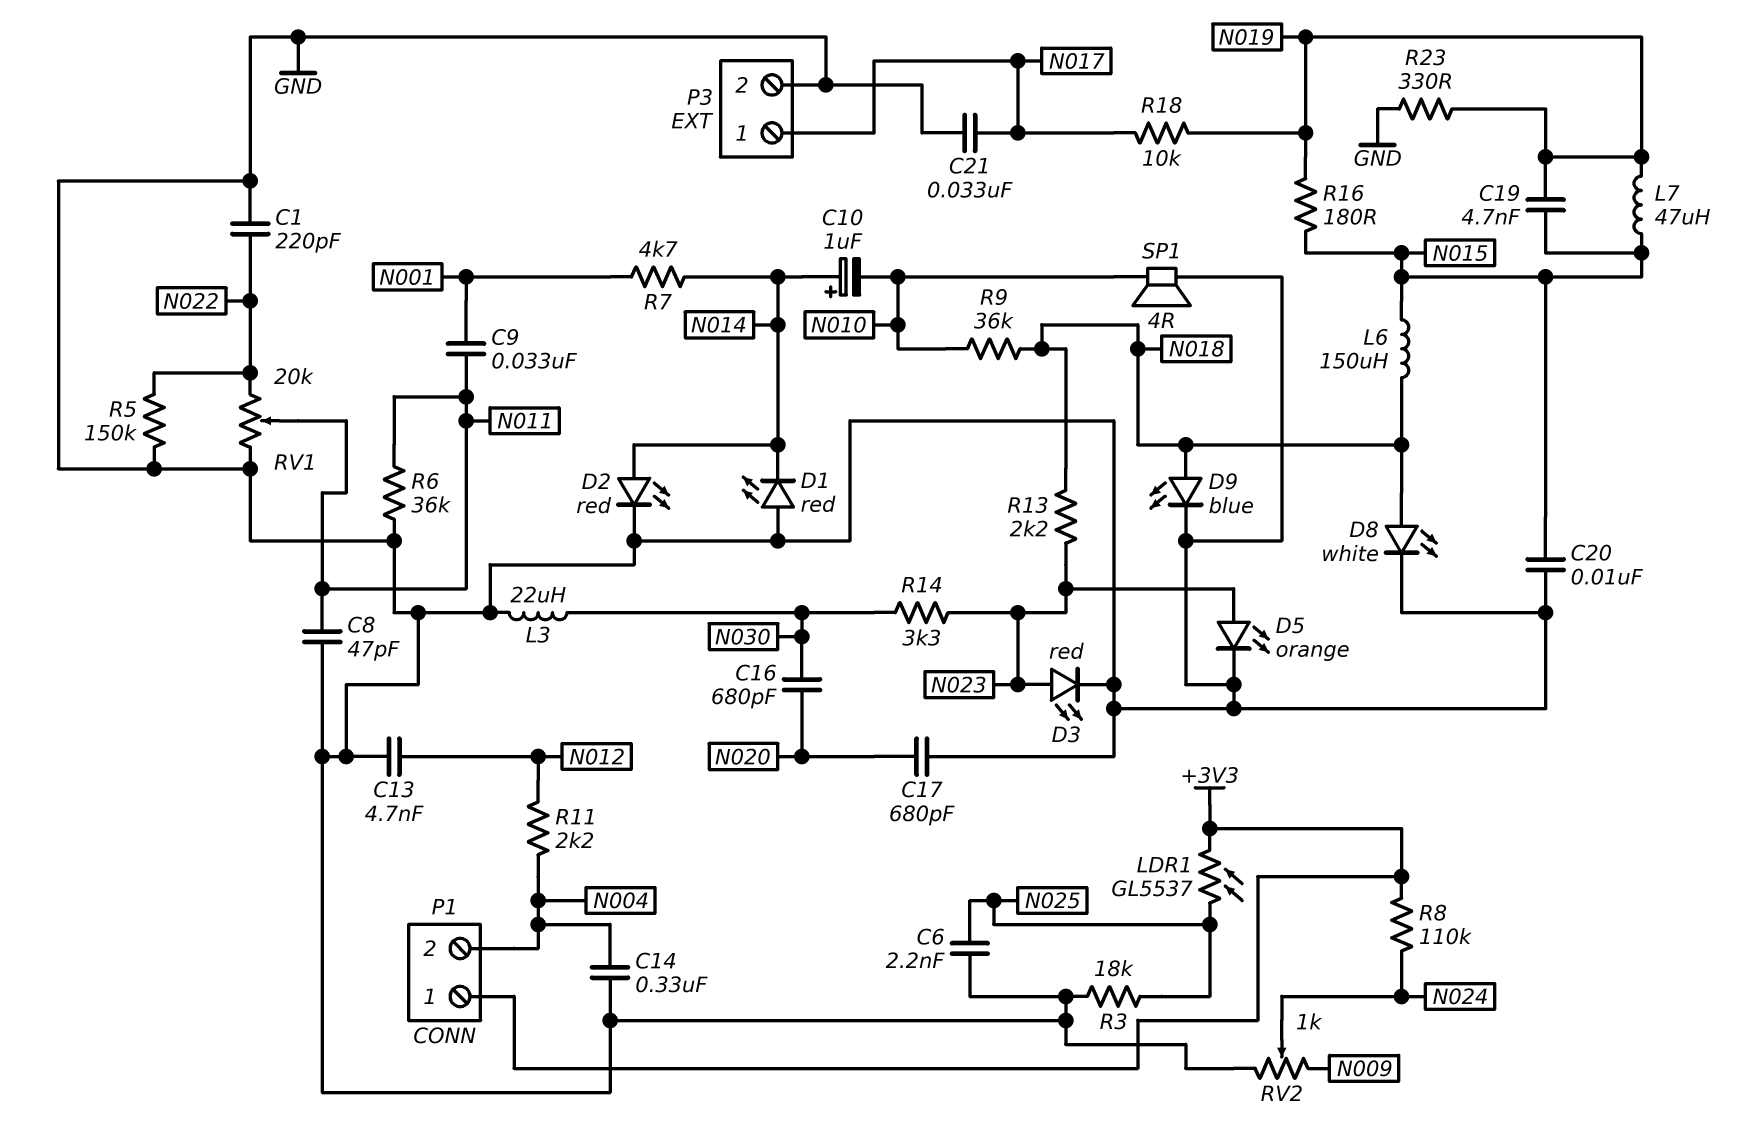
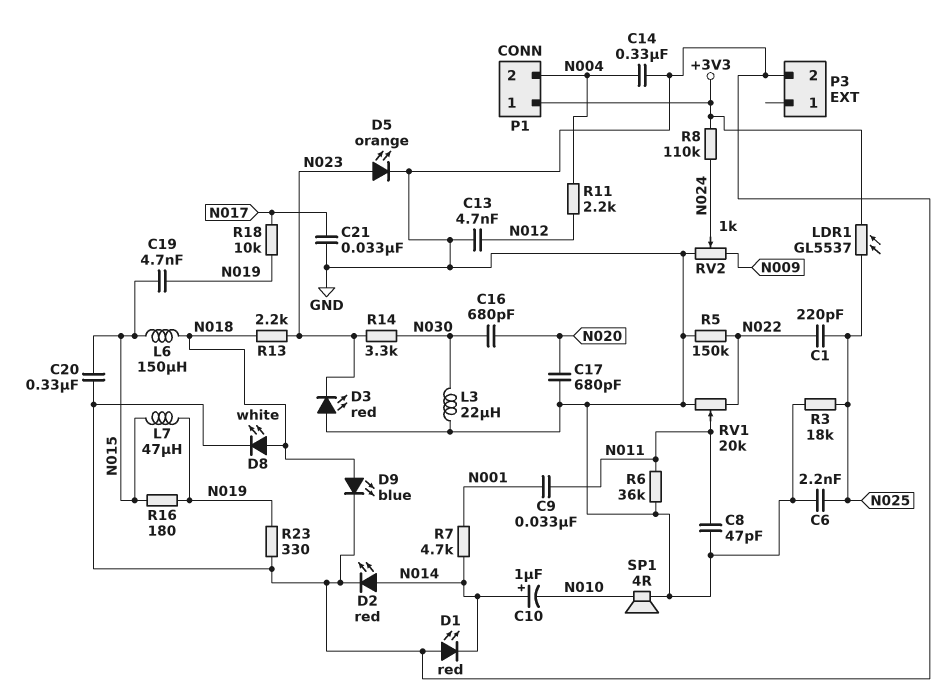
C1: 220pF (GND, N022) -> 220pF (N022, N025)
C20: 10nF (GND, N015) -> 330nF (GND, N015)
D3: LED red (A N023, K GND) -> LED red (A GND, K N023)
P3 pin 1: N017 -> none
R9: 36k (N010, N018) -> none

